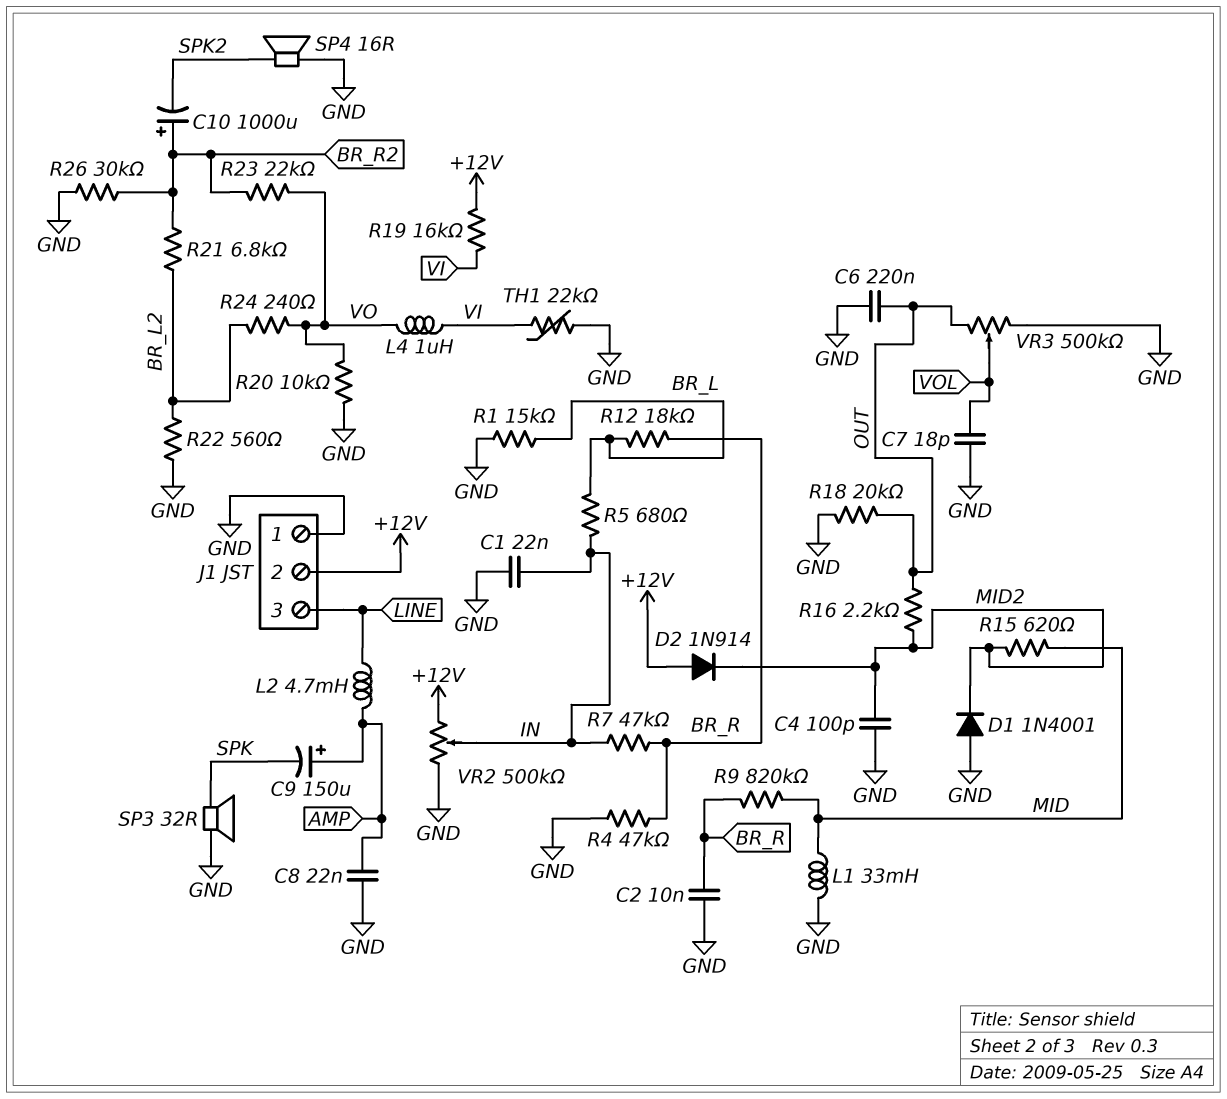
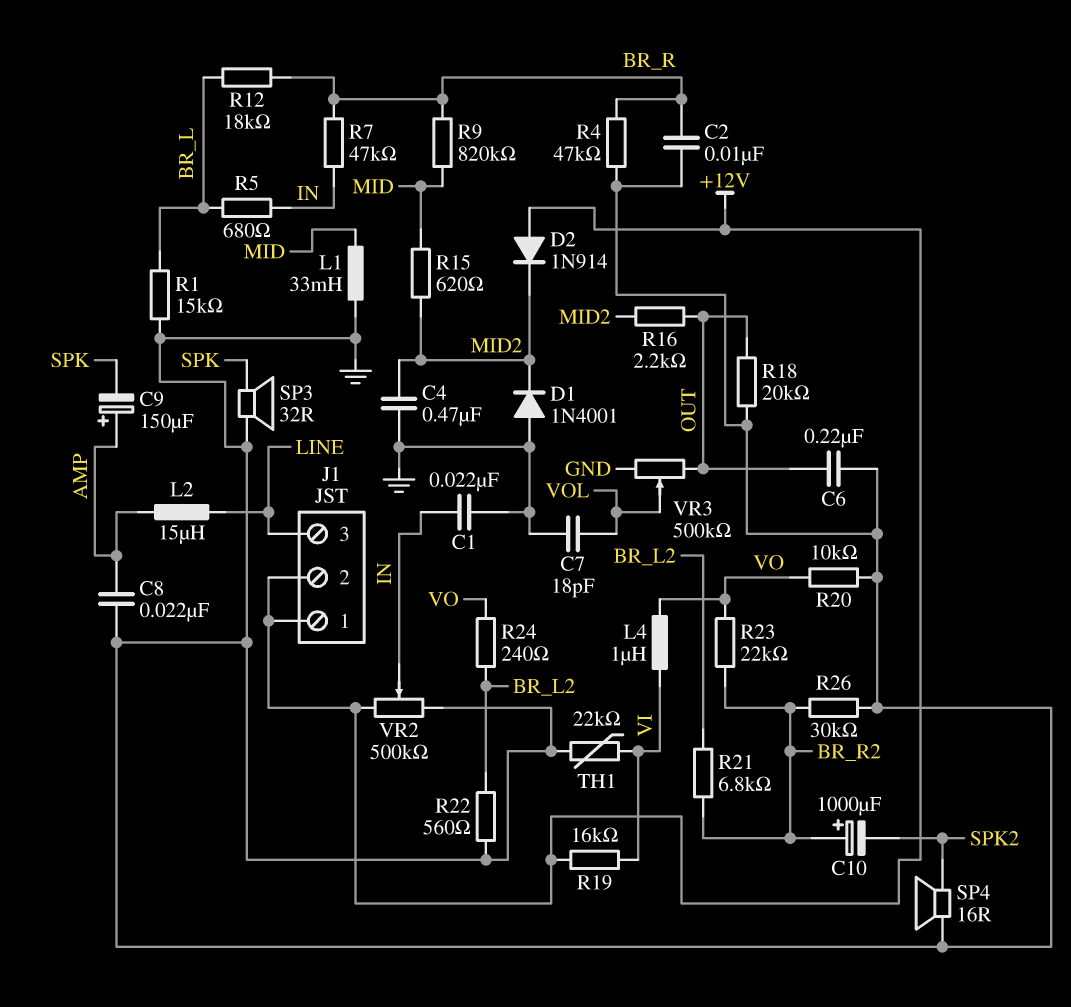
C4: 100pF (GND, MID2) -> 470nF (GND, MID2)
J1 pin 1: GND -> +12V
L2: 4.7mH (AMP, LINE) -> 15uH (AMP, LINE)

